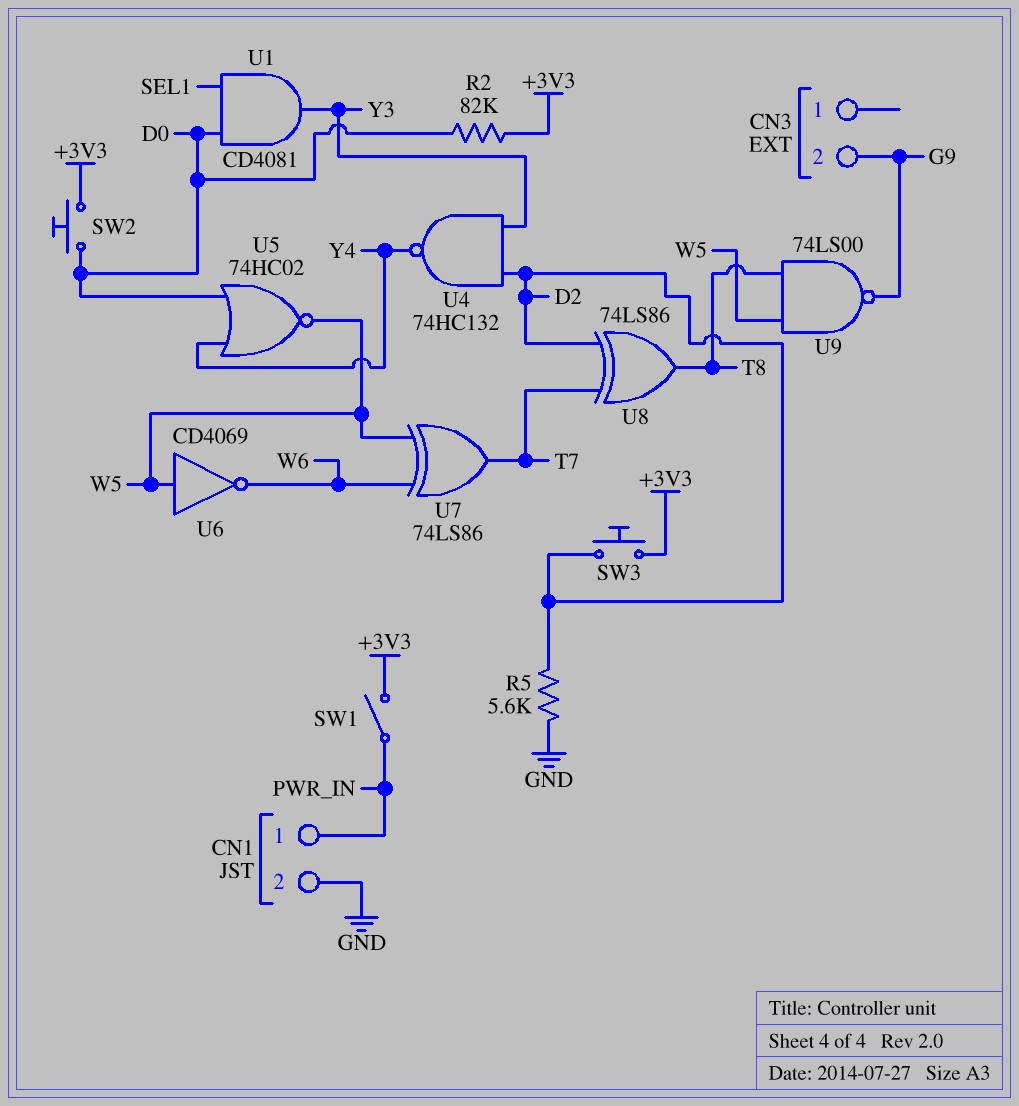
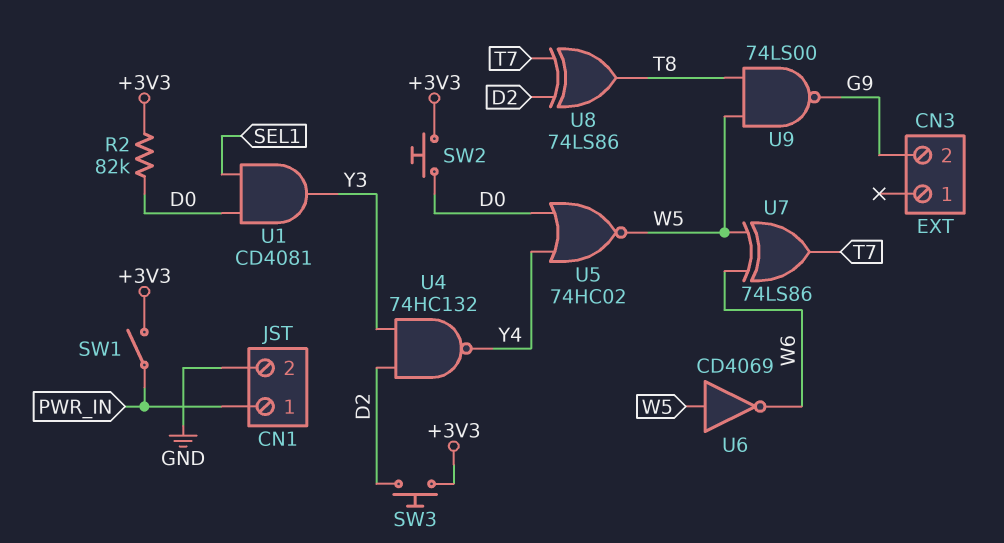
R5: 5.6k (D2, GND) -> none

